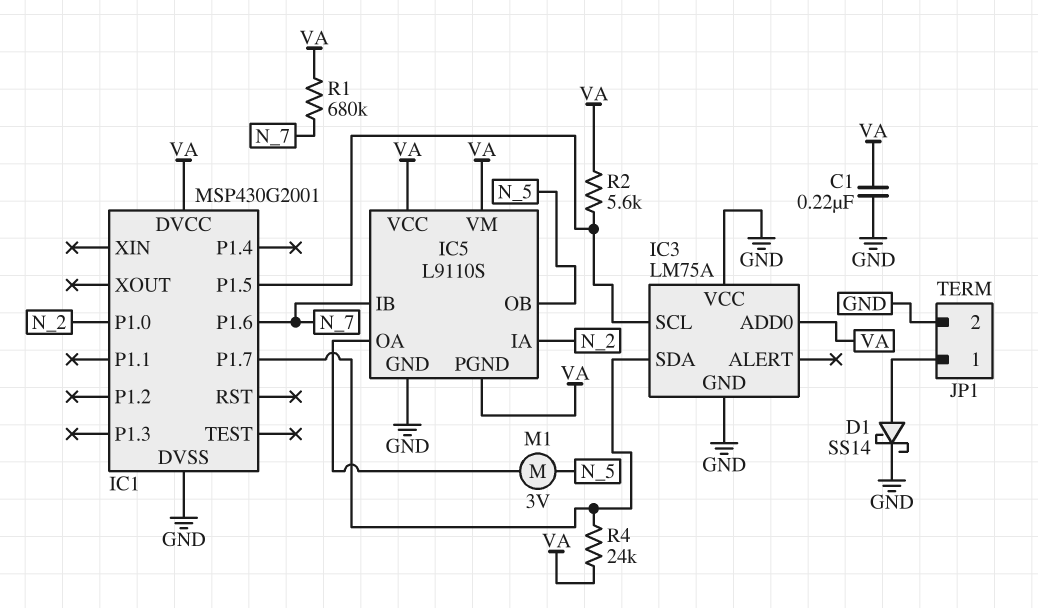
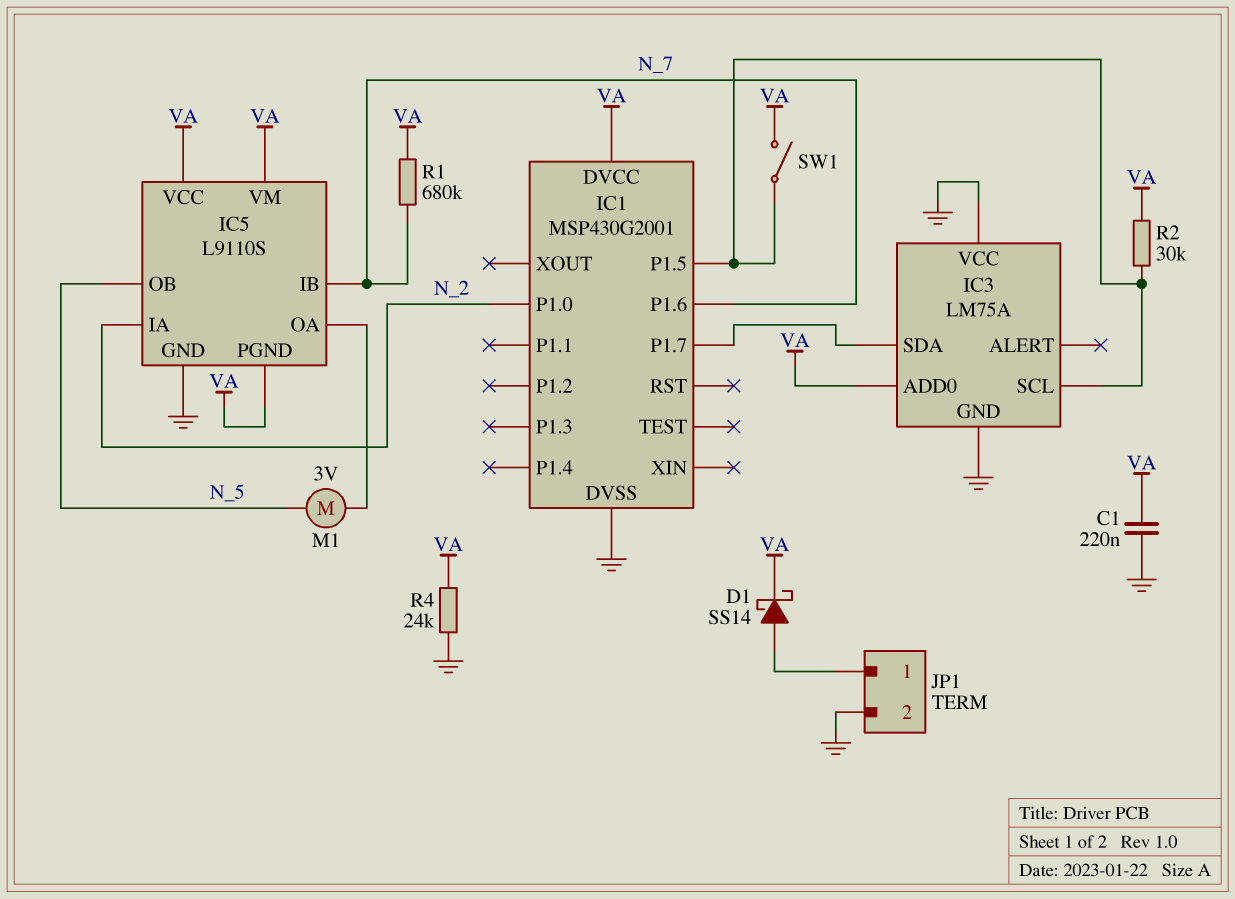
D1: schottky SS14 (A JP1/1, K GND) -> schottky SS14 (A JP1/1, K VA)
R2: 5.6k (IC1/P1.5, VA) -> 30k (IC1/P1.5, VA)
R4: 24k (IC1/P1.7, VA) -> 24k (GND, VA)
SW1: none -> switch (IC1/P1.5, VA)

